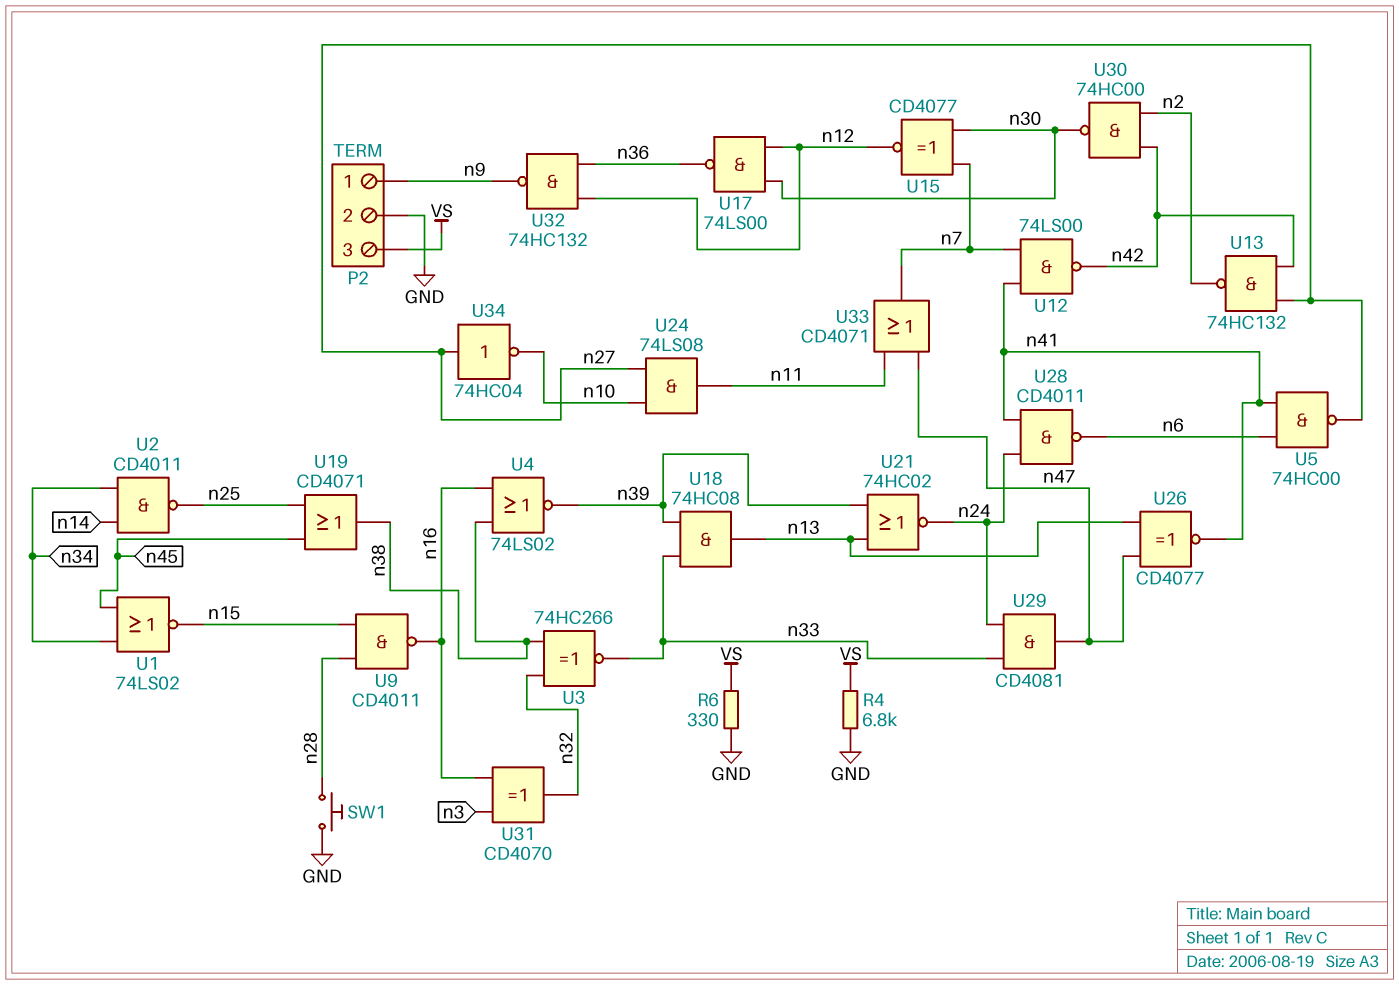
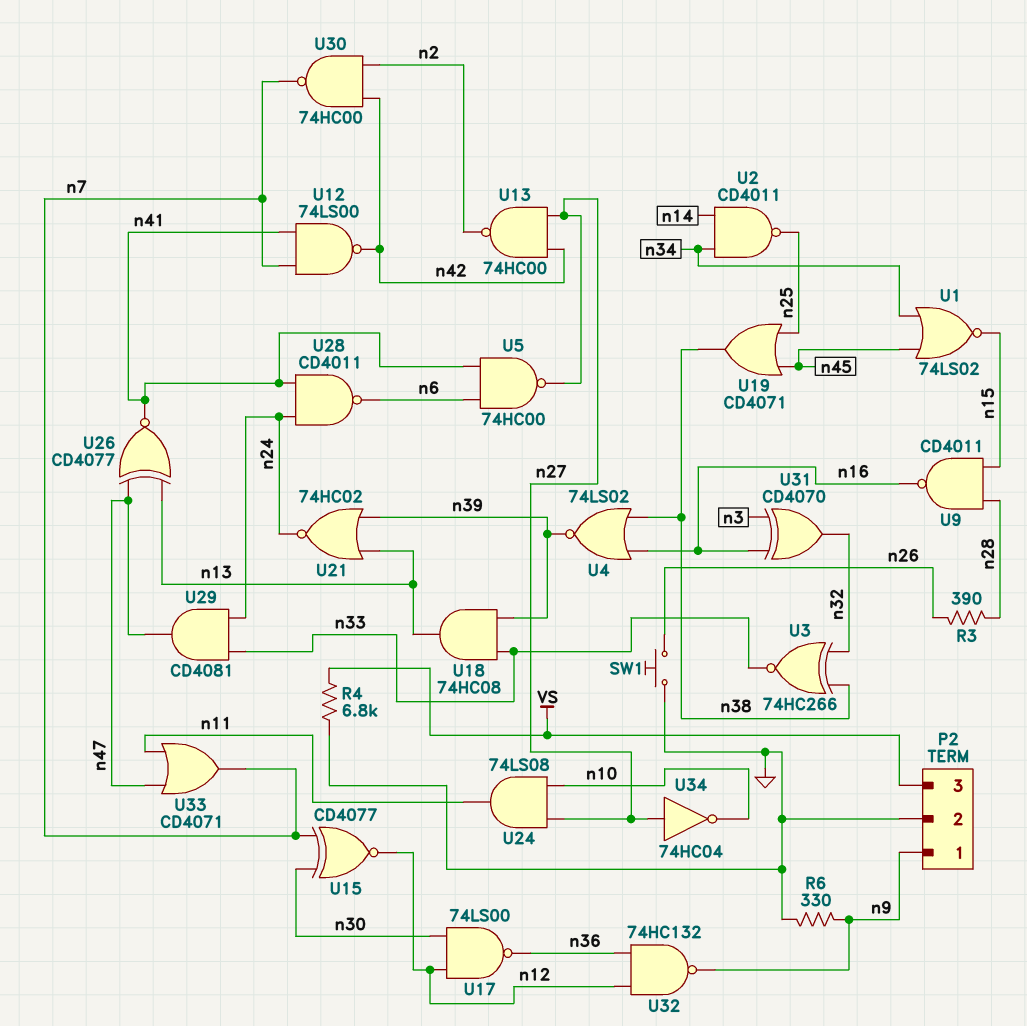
R3: none -> 390 (n26, n28)
R6: 330 (GND, VS) -> 330 (GND, n9)
SW1: button (GND, n28) -> button (GND, n26)
U13: NAND 74HC132 (in n27, in n42, out n2) -> NAND 74HC00 (in n27, in n42, out n2)
U30: NAND 74HC00 (in n2, in n42, out n30) -> NAND 74HC00 (in n2, in n42, out n7)

